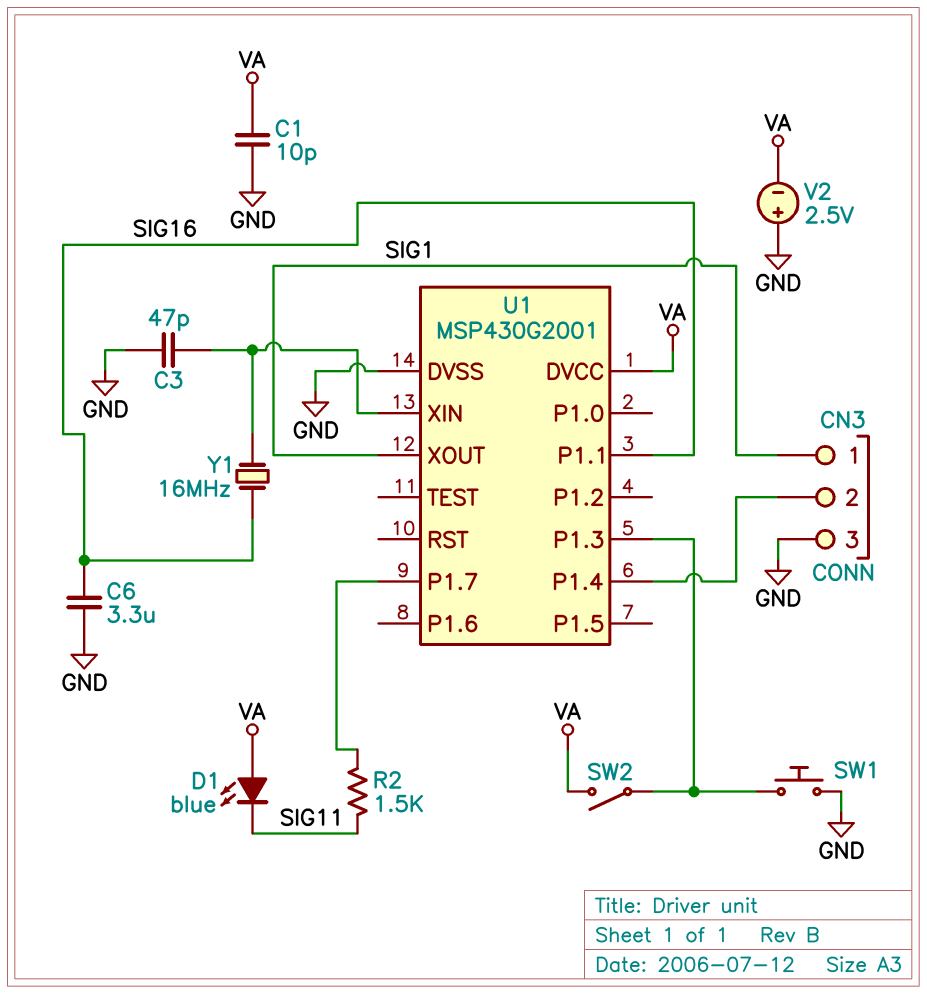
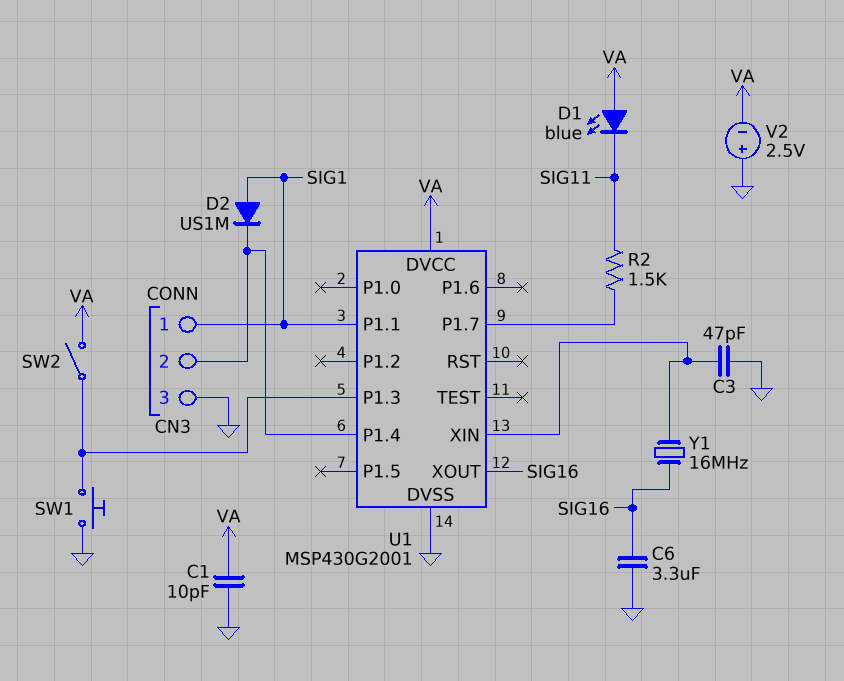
D2: none -> diode US1M (A SIG1, K CN3/2)
U1 pin P1.1: SIG16 -> SIG1
U1 pin XOUT: SIG1 -> SIG16

